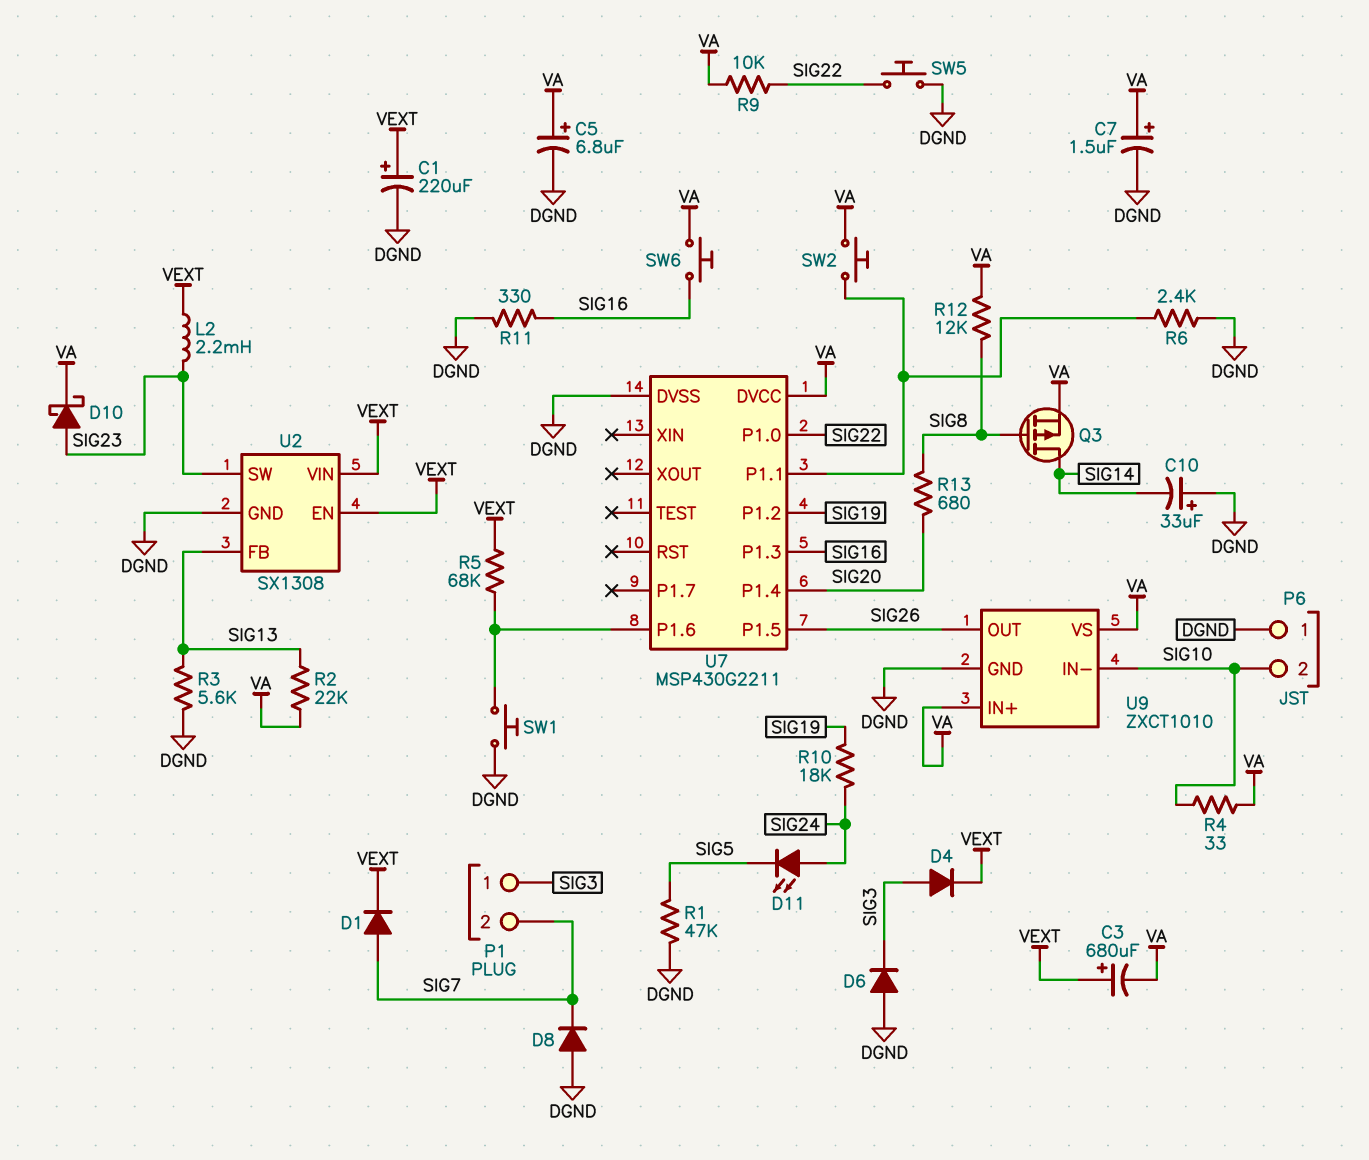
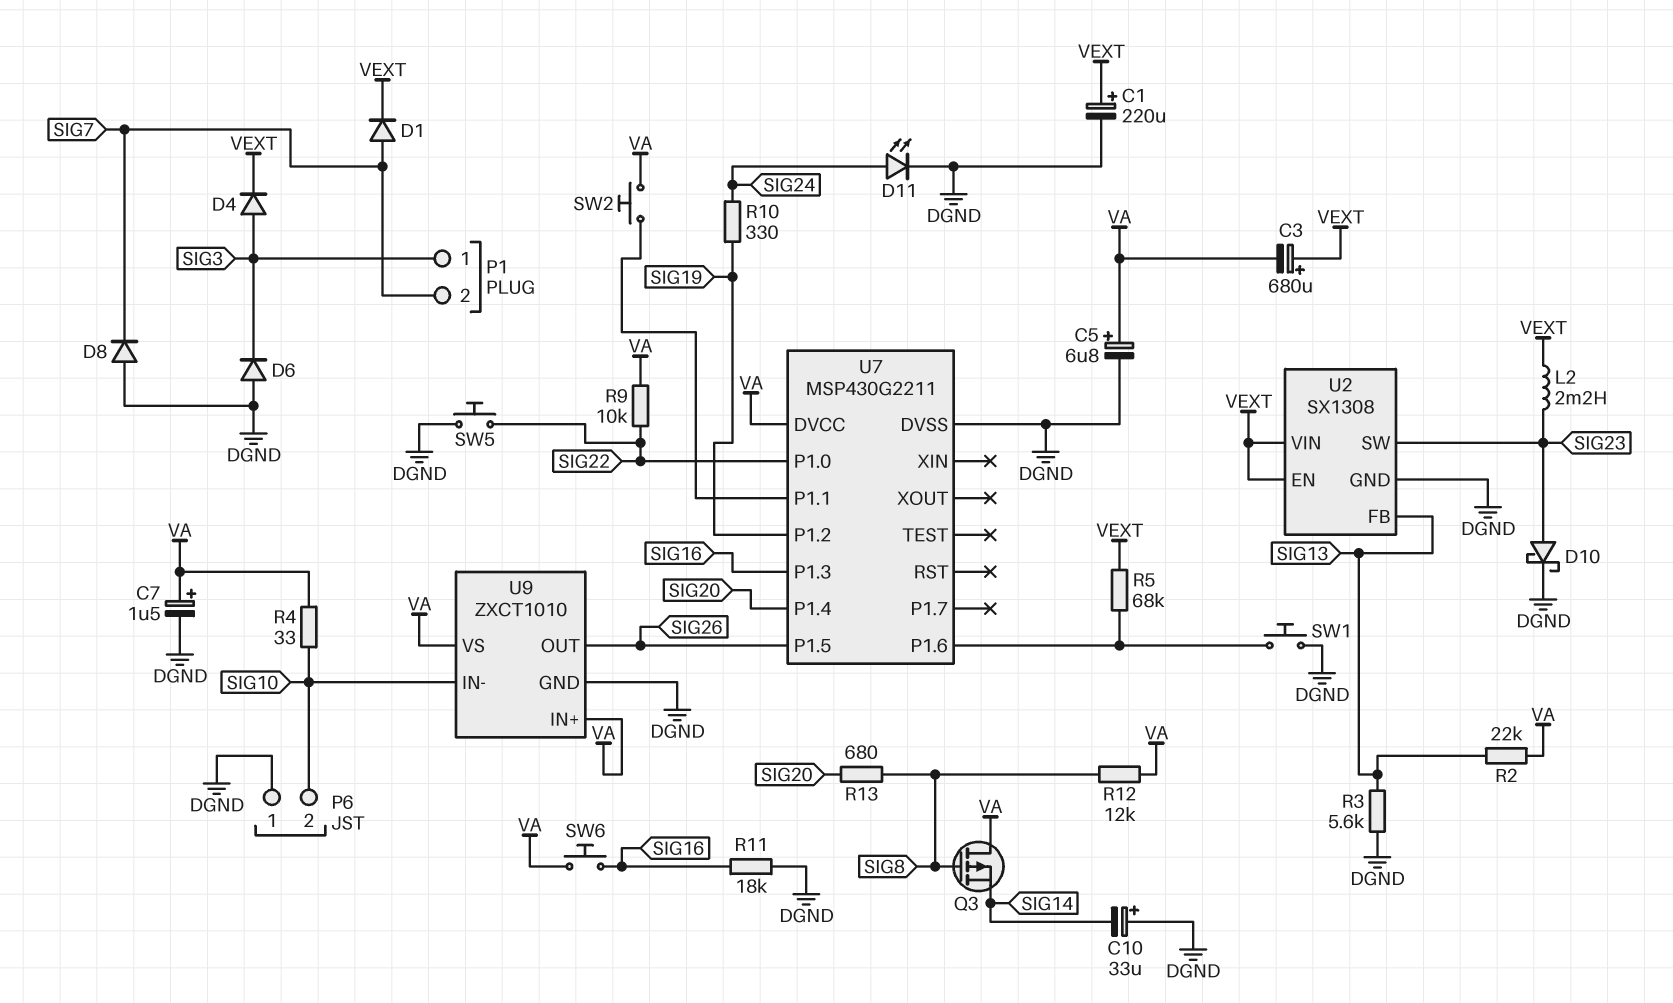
D10: schottky (A SIG23, K VA) -> schottky (A SIG23, K DGND)
D11: LED (A SIG24, K SIG5) -> LED (A SIG24, K DGND)
Q3: PMOS (G SIG8, D SIG14, S VA) -> PMOS (G SIG8, D VA, S SIG14)
R1: 47k (DGND, SIG5) -> none
R6: 2.4k (DGND, U7/P1.1) -> none
R10: 18k (SIG19, SIG24) -> 330 (SIG19, SIG24)
R11: 330 (DGND, SIG16) -> 18k (DGND, SIG16)

